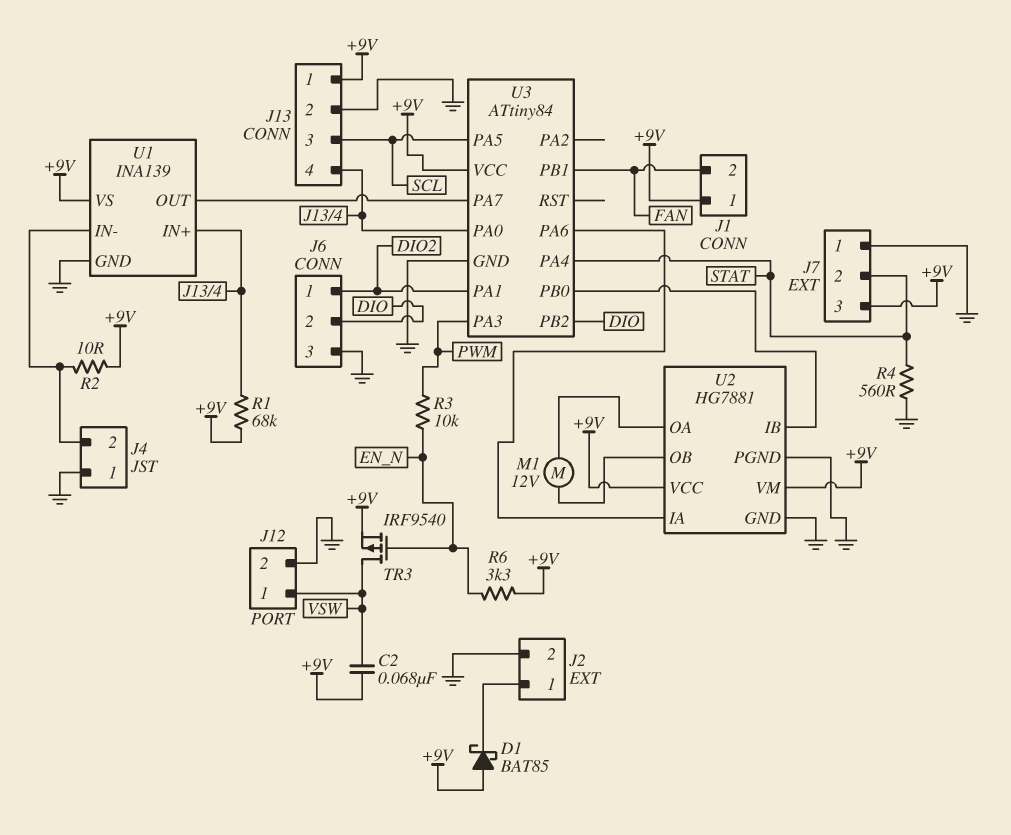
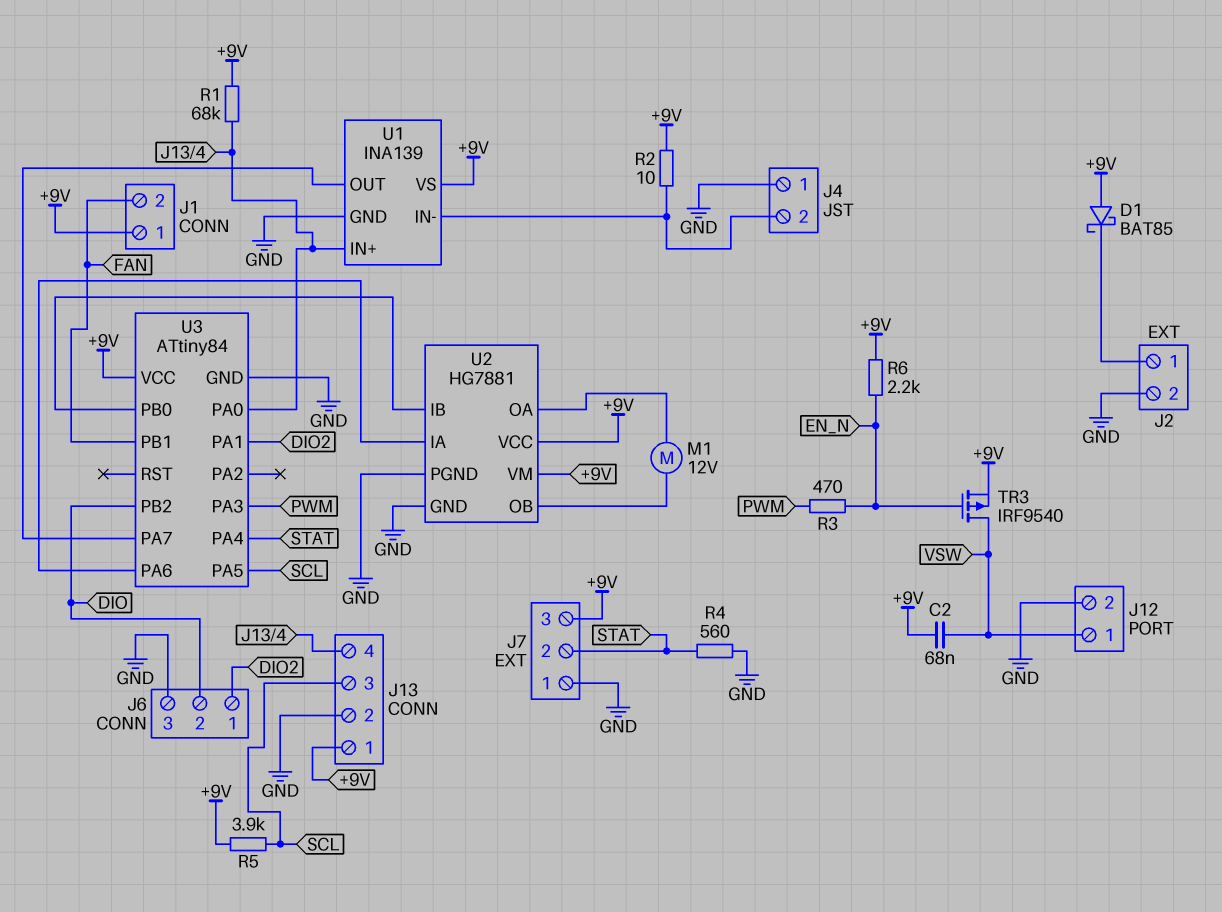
R3: 10k (EN_N, PWM) -> 470 (EN_N, PWM)
R5: none -> 3.9k (+9V, SCL)
R6: 3.3k (+9V, EN_N) -> 2.2k (+9V, EN_N)

